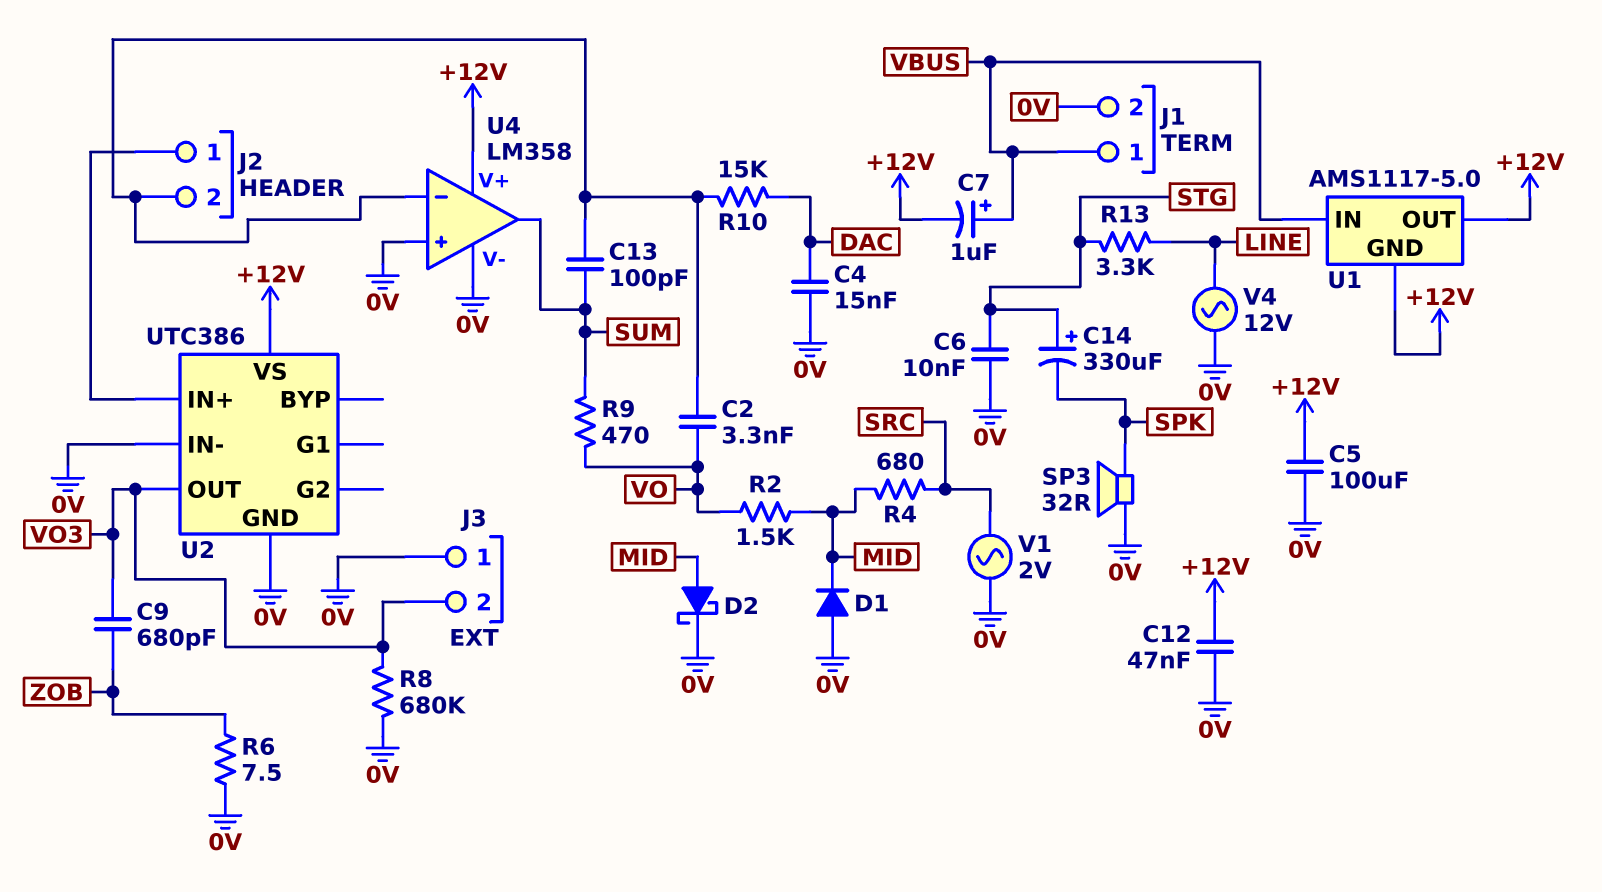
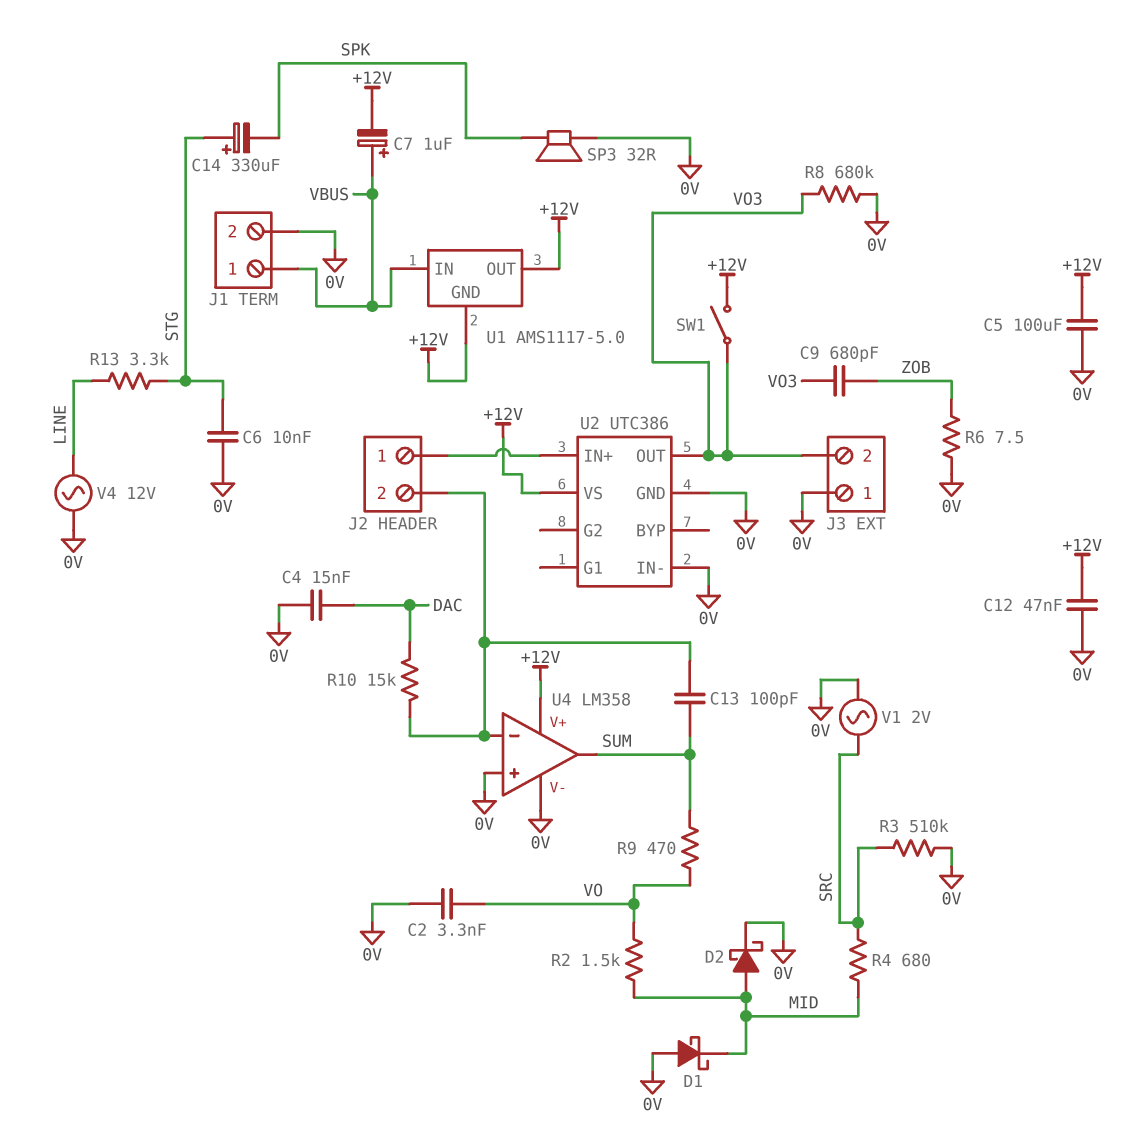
C2: 3.3nF (J2/2, VO) -> 3.3nF (0V, VO)
D1: diode (A 0V, K MID) -> schottky (A 0V, K MID)
R3: none -> 510k (0V, SRC)
SW1: none -> switch (+12V, VO3)

